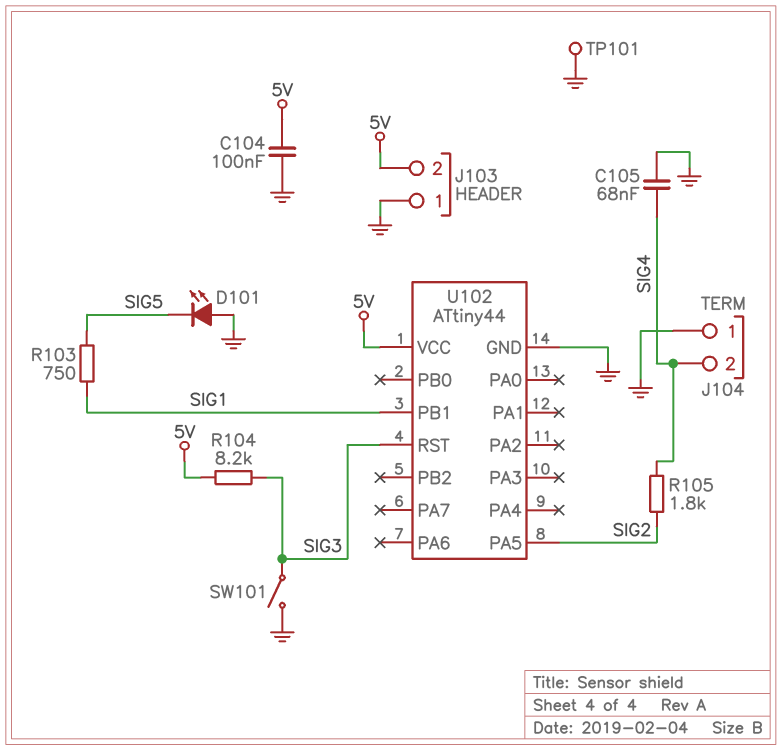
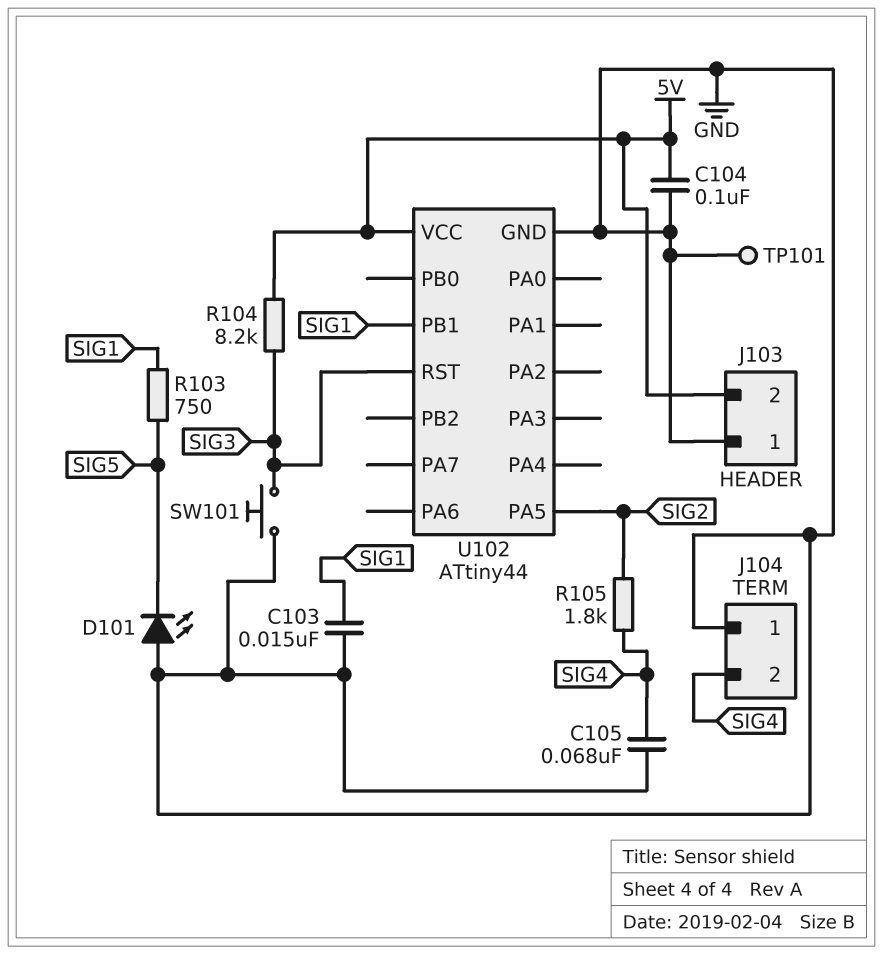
C103: none -> 15nF (GND, SIG1)
SW101: switch (GND, SIG3) -> button (GND, SIG3)

